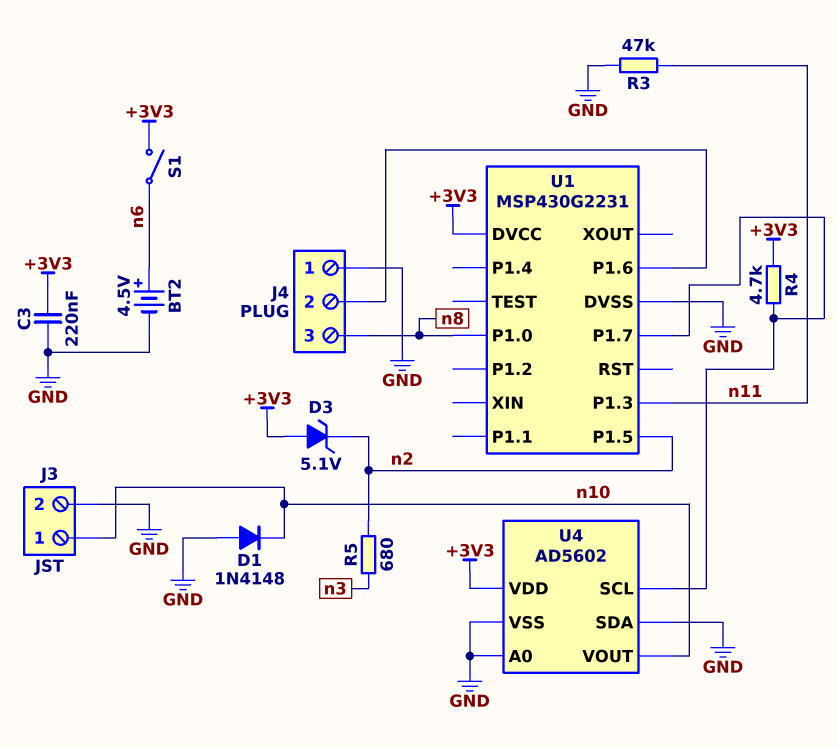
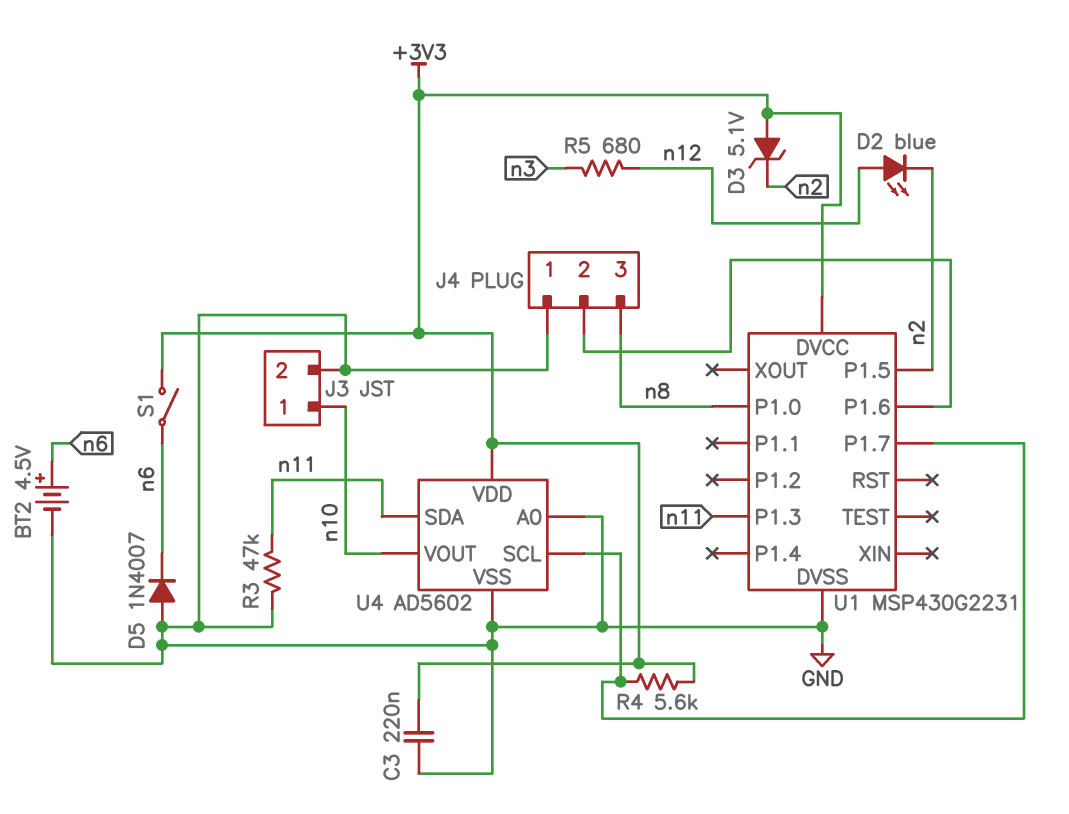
D1: diode 1N4148 (A GND, K n10) -> none
D2: none -> LED blue (A n12, K n2)
D5: none -> diode 1N4007 (A GND, K n6)
R4: 4.7k (+3V3, U1/P1.7) -> 5.6k (+3V3, U1/P1.7)
R5: 680 (n2, n3) -> 680 (n3, n12)
U4 pin SDA: GND -> n11

